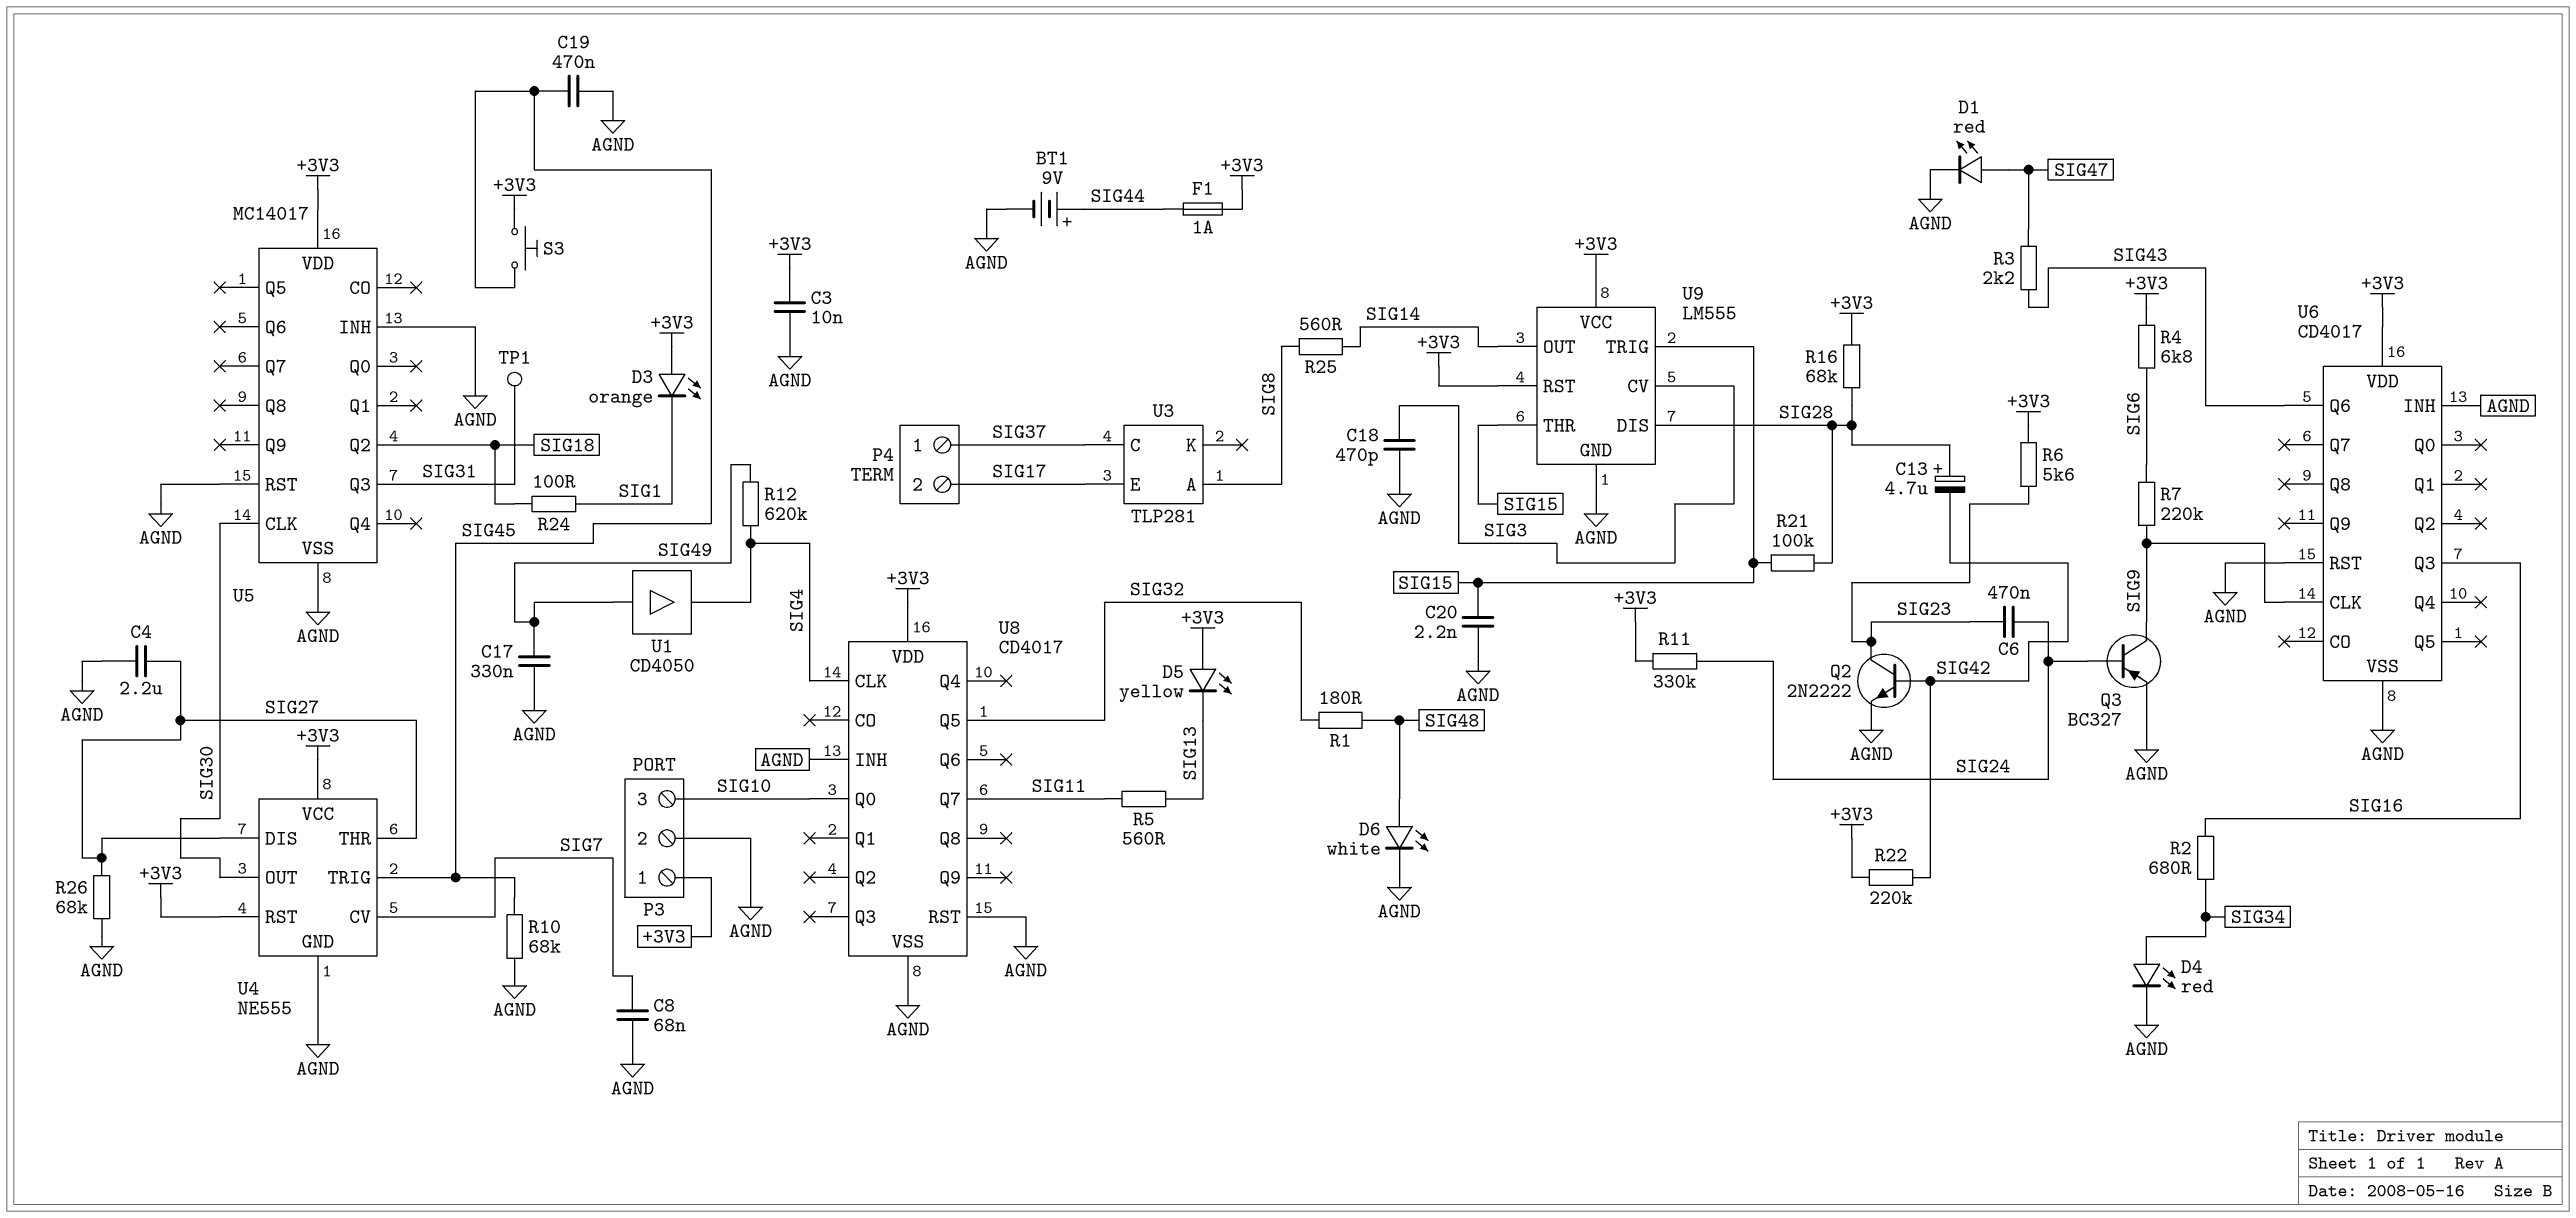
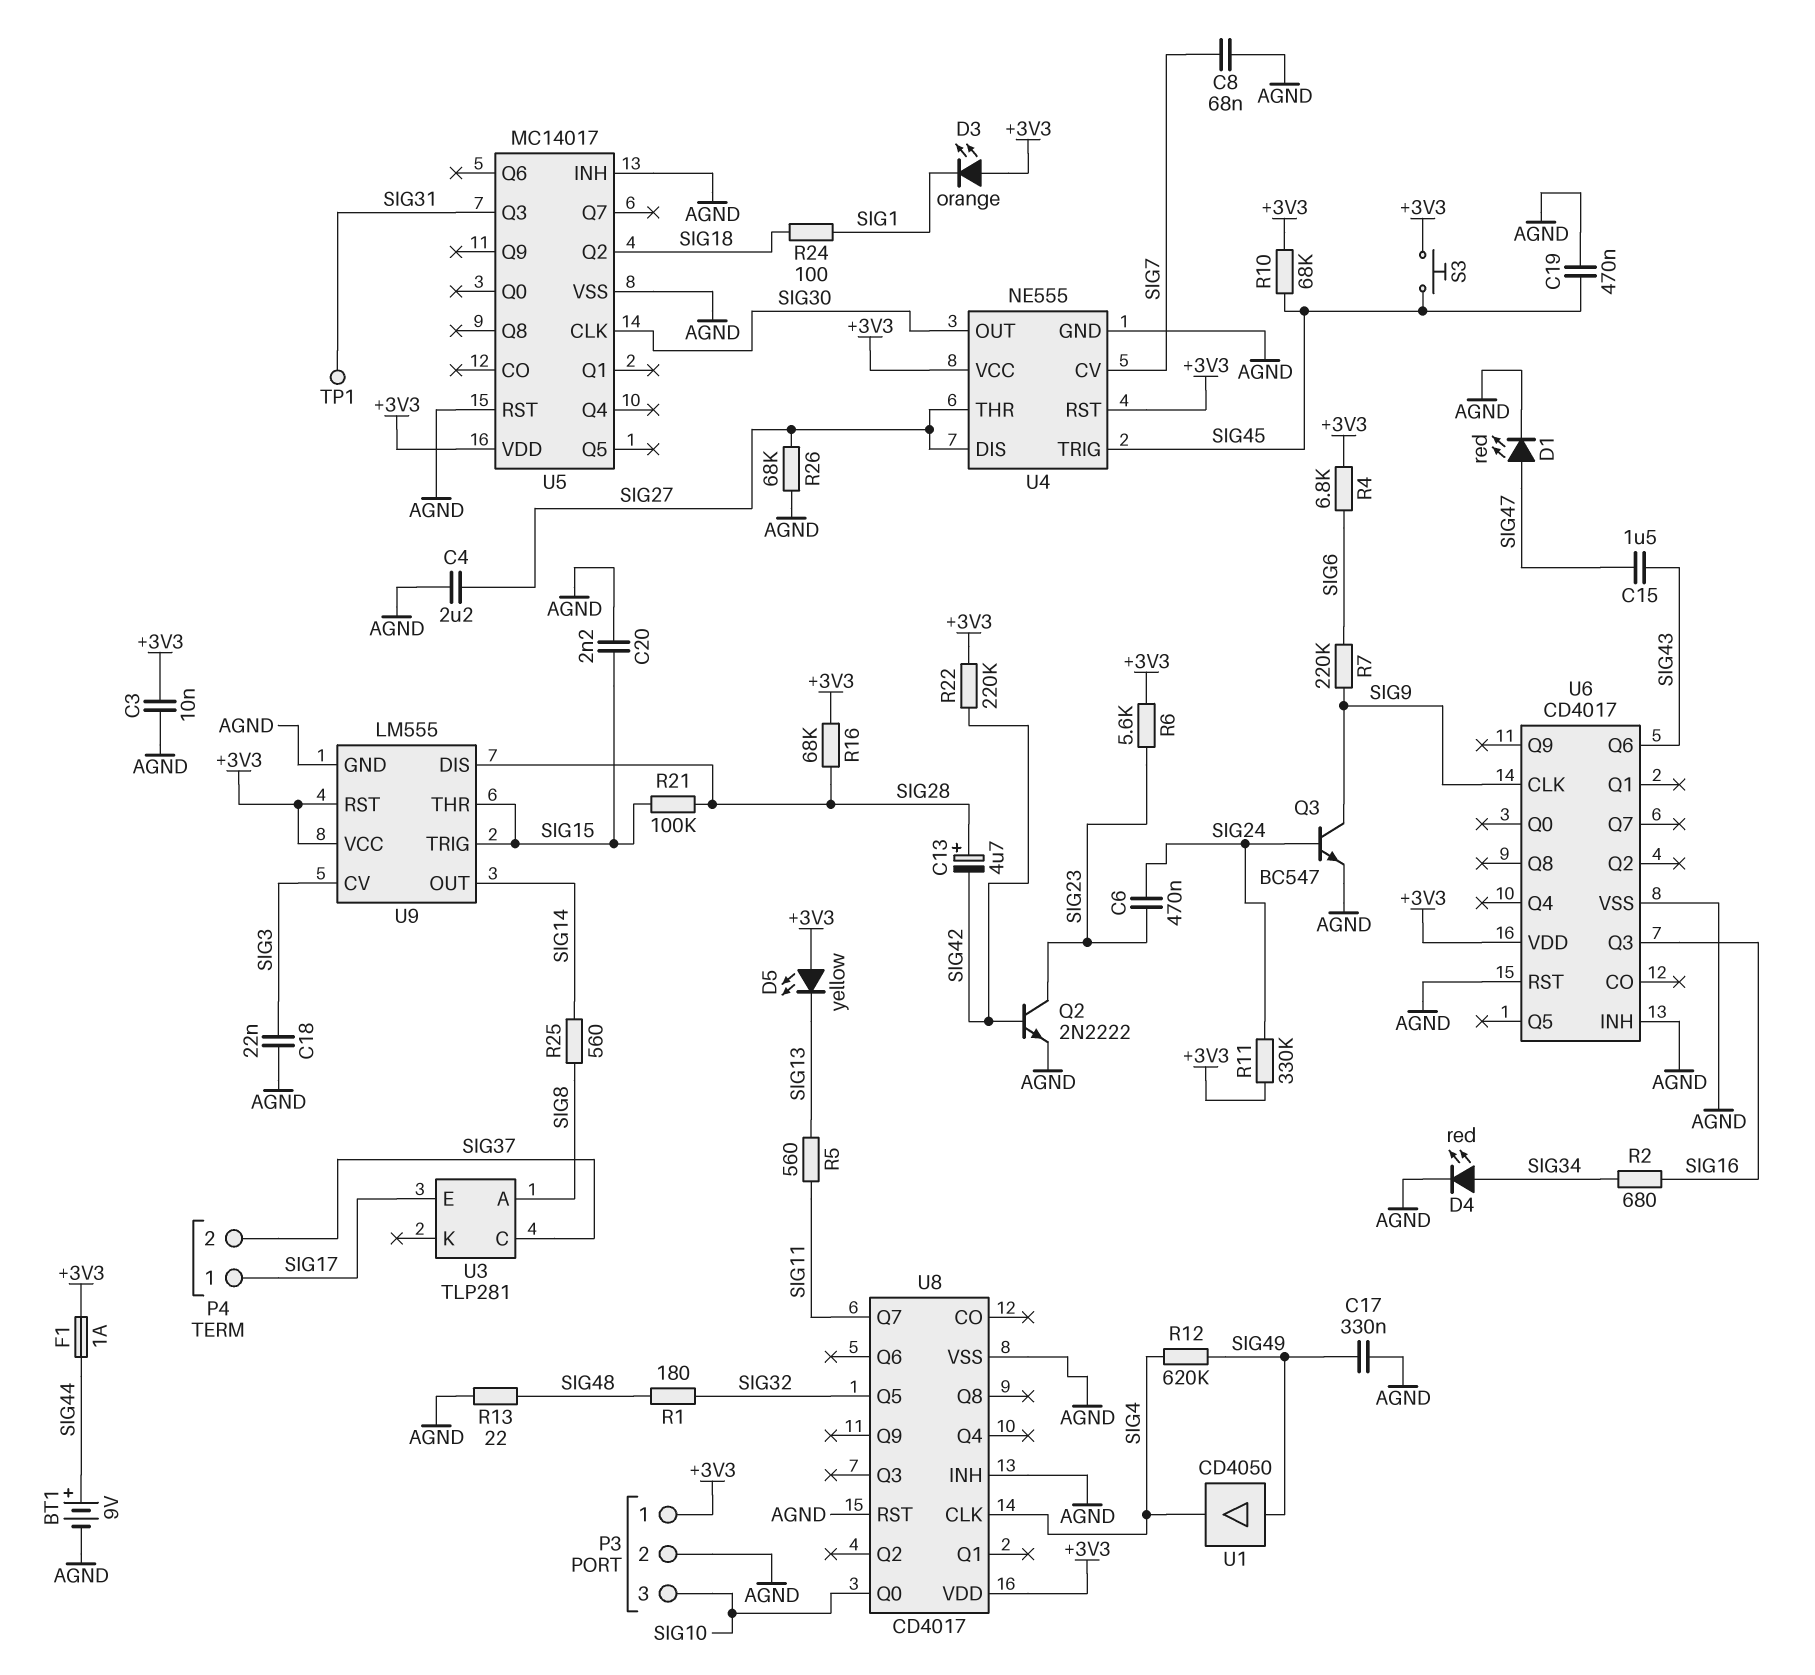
C15: none -> 1.5uF (SIG43, SIG47)
C18: 470pF (AGND, SIG3) -> 22nF (AGND, SIG3)
D6: LED white (A SIG48, K AGND) -> none
P4 pin 1: SIG37 -> SIG17
P4 pin 2: SIG17 -> SIG37
Q3: PNP BC327 (B SIG24, C SIG9, E AGND) -> NPN BC547 (B SIG24, C SIG9, E AGND)
R3: 2.2k (SIG43, SIG47) -> none
R10: 68k (AGND, SIG45) -> 68k (+3V3, SIG45)
R13: none -> 22 (AGND, SIG48)

